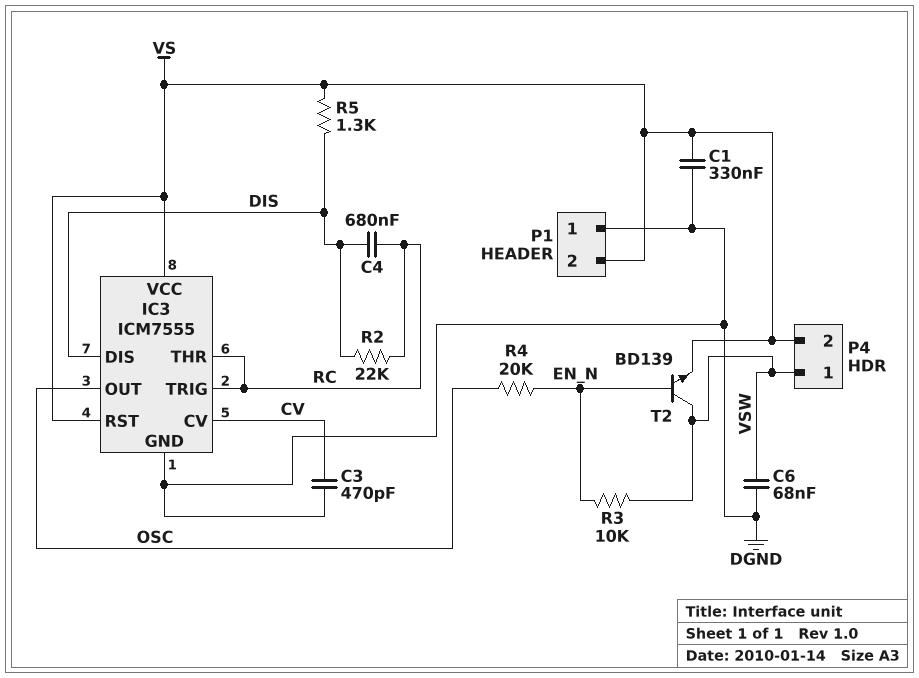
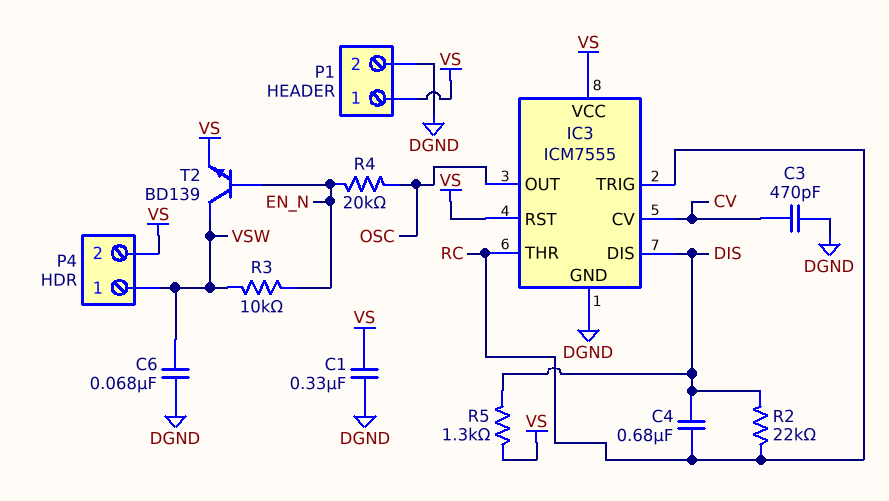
P1 pin 1: DGND -> VS
P1 pin 2: VS -> DGND

